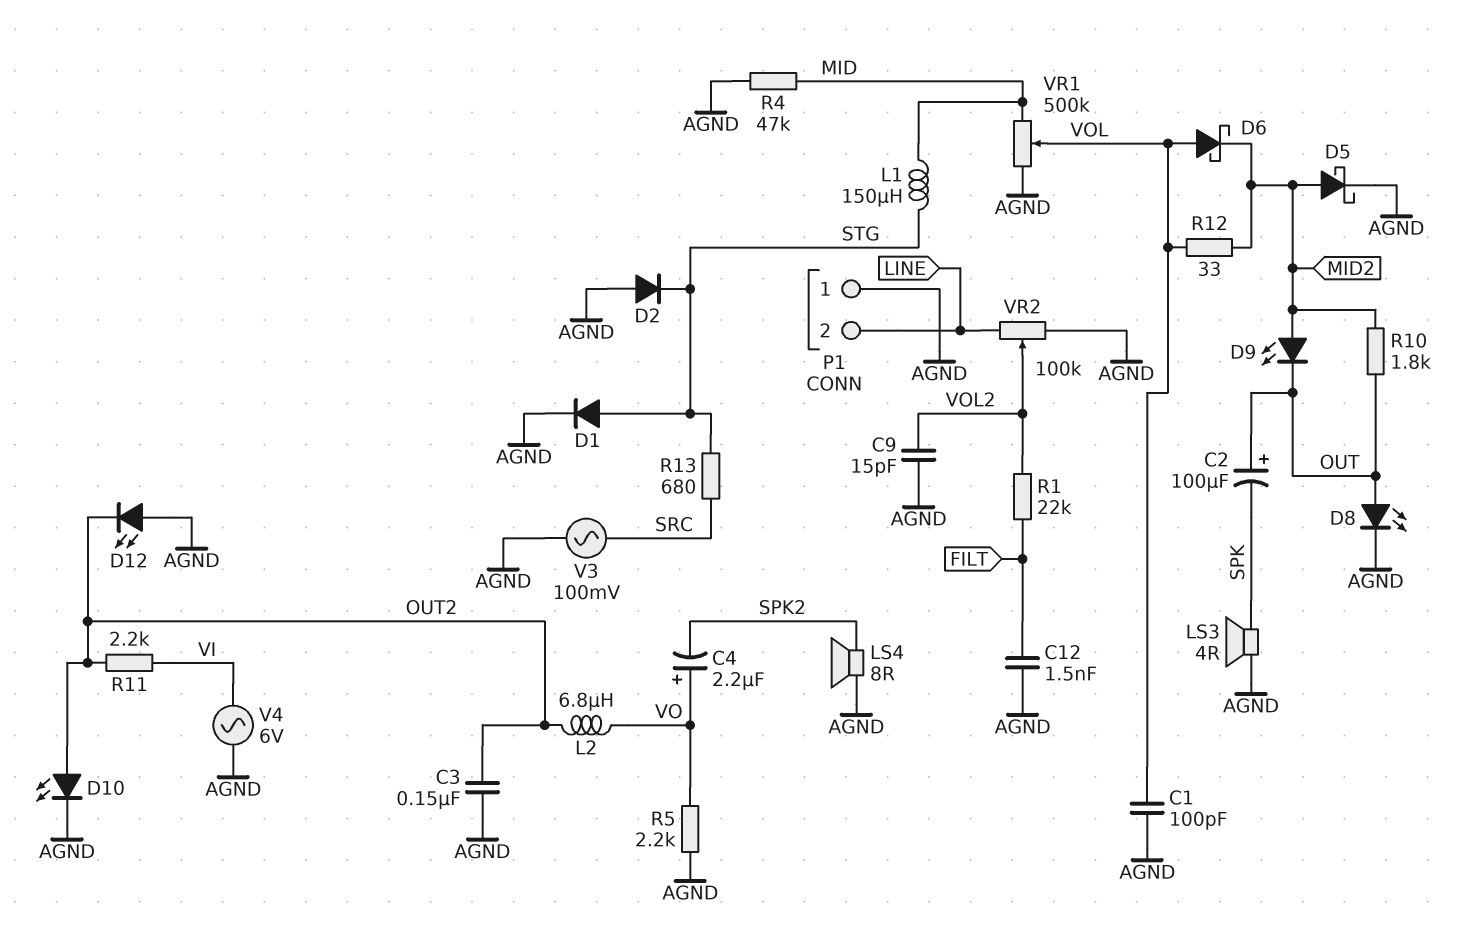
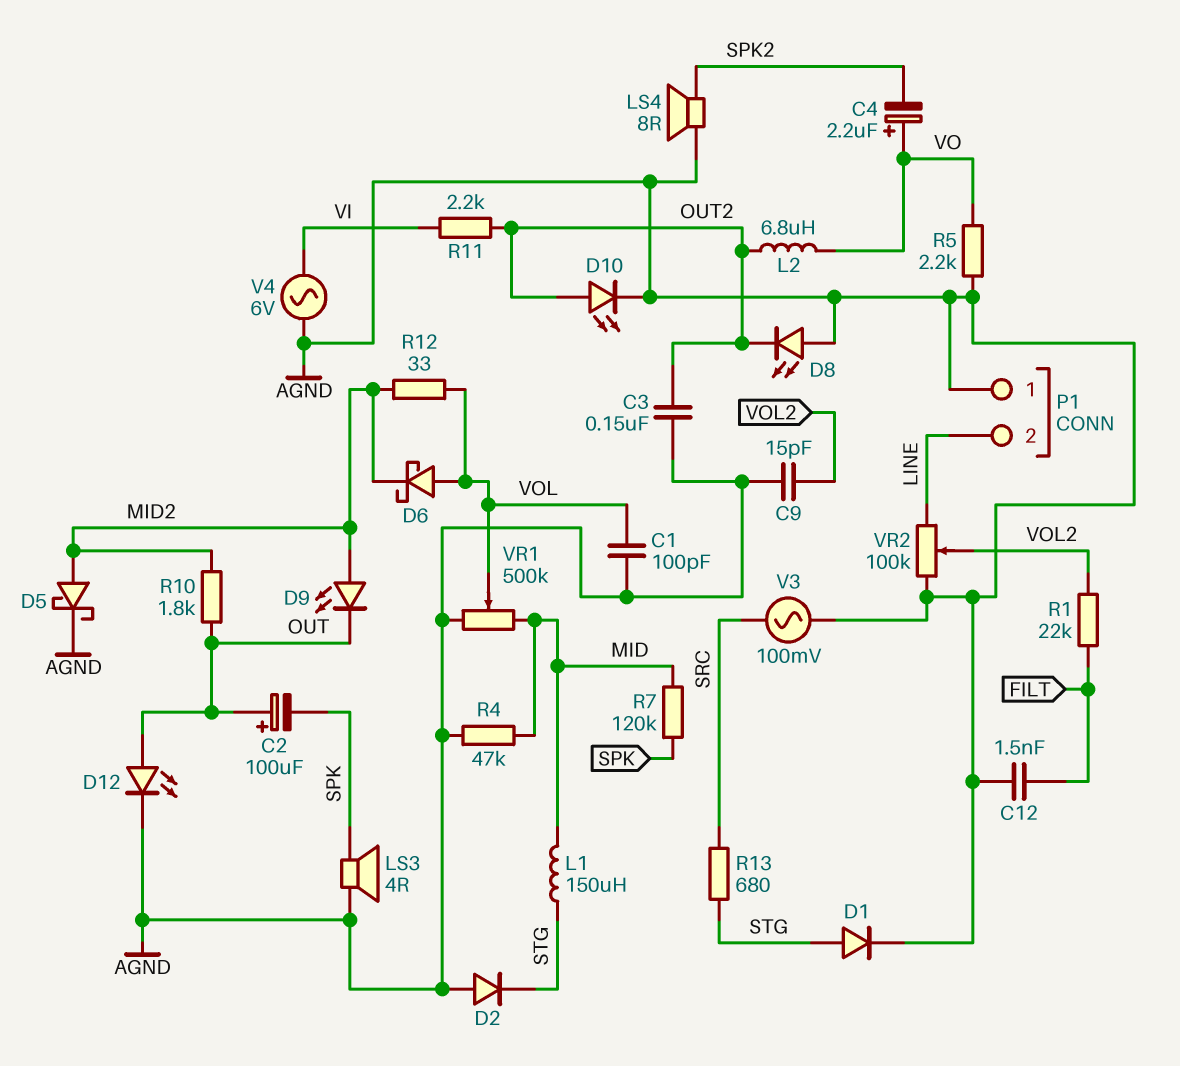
D8: LED (A OUT, K AGND) -> LED (A AGND, K OUT2)
D12: LED (A AGND, K OUT2) -> LED (A OUT, K AGND)
R7: none -> 120k (MID, SPK)

